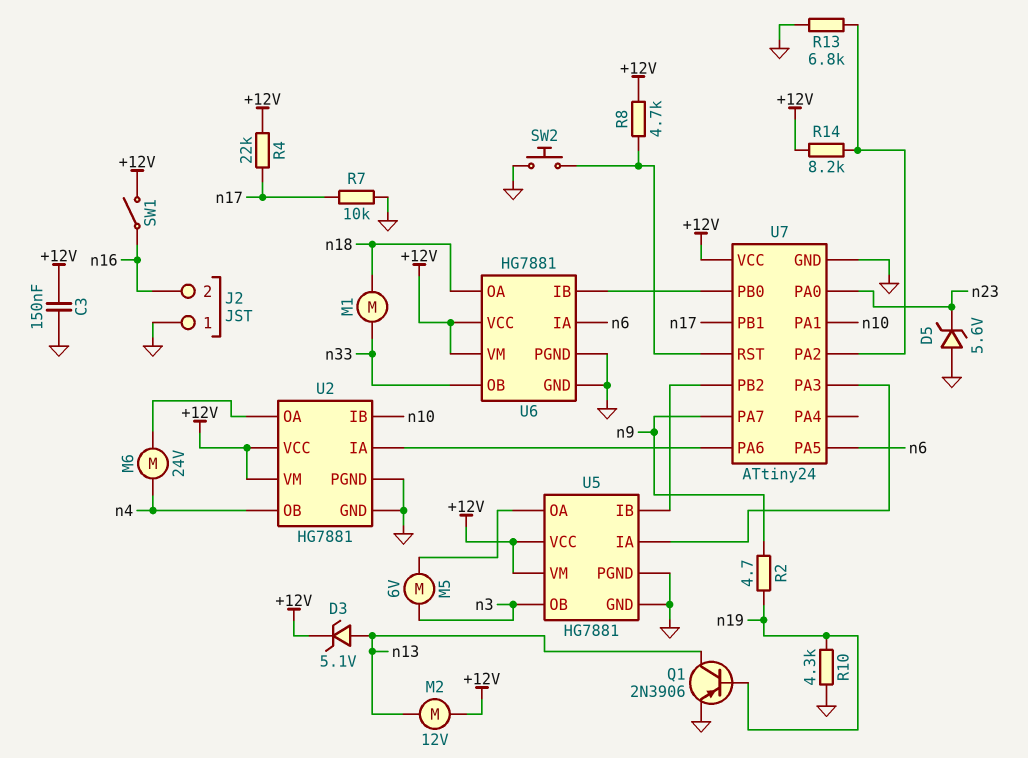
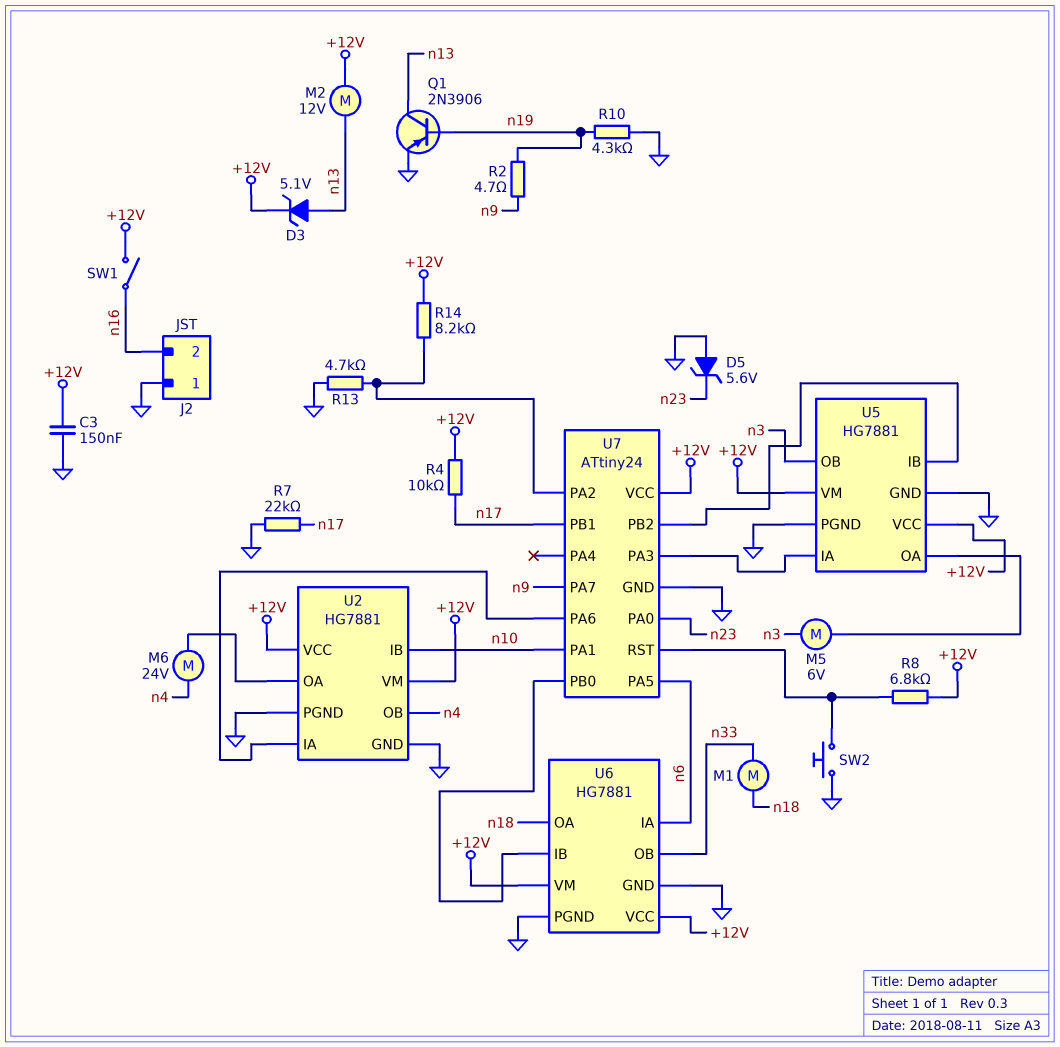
R4: 22k (+12V, n17) -> 10k (+12V, n17)
R7: 10k (GND, n17) -> 22k (GND, n17)
R8: 4.7k (+12V, U7/RST) -> 6.8k (+12V, U7/RST)
R13: 6.8k (GND, U7/PA2) -> 4.7k (GND, U7/PA2)

